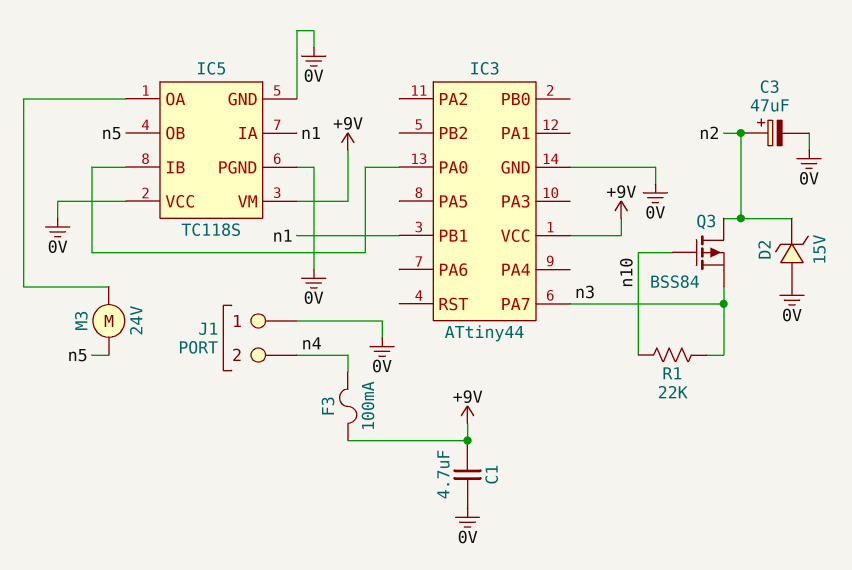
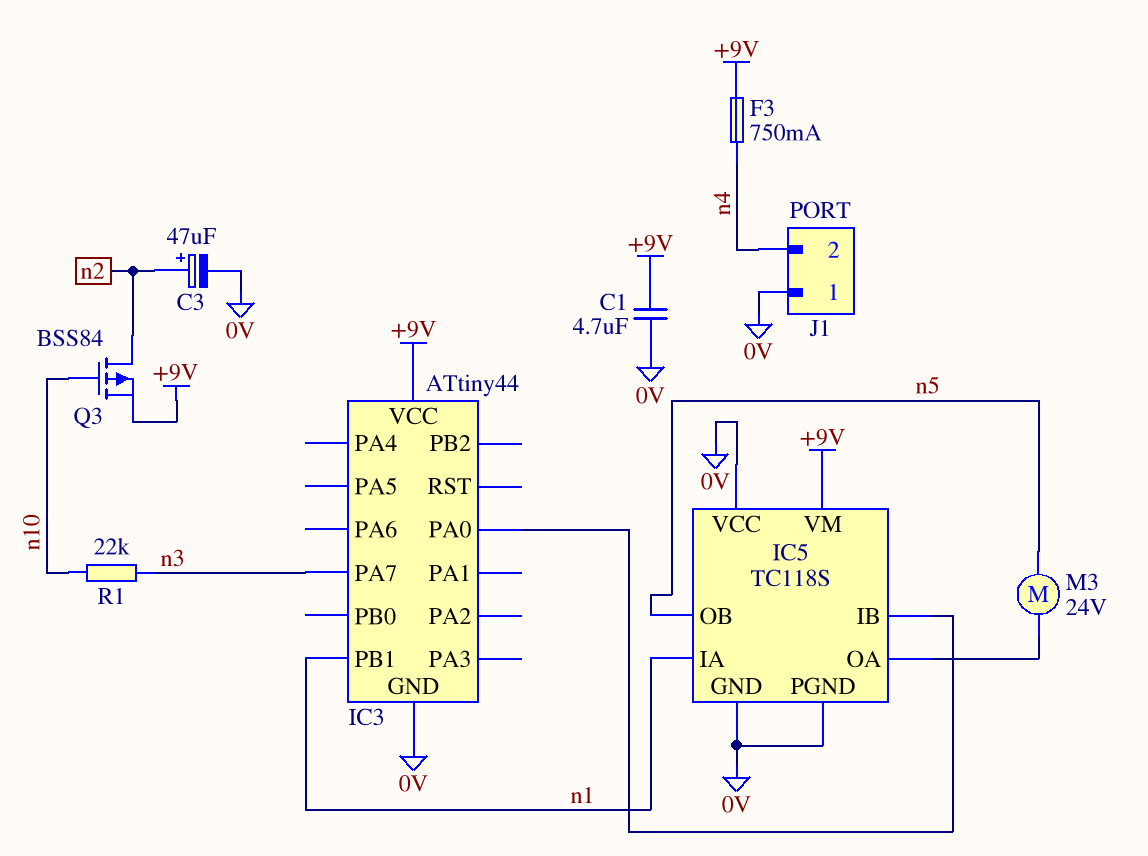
D2: zener 15V (A 0V, K n2) -> none
F3: 100mA (+9V, n4) -> 750mA (+9V, n4)
Q3: PMOS BSS84 (G n10, D n2, S n3) -> PMOS BSS84 (G n10, D n2, S +9V)

